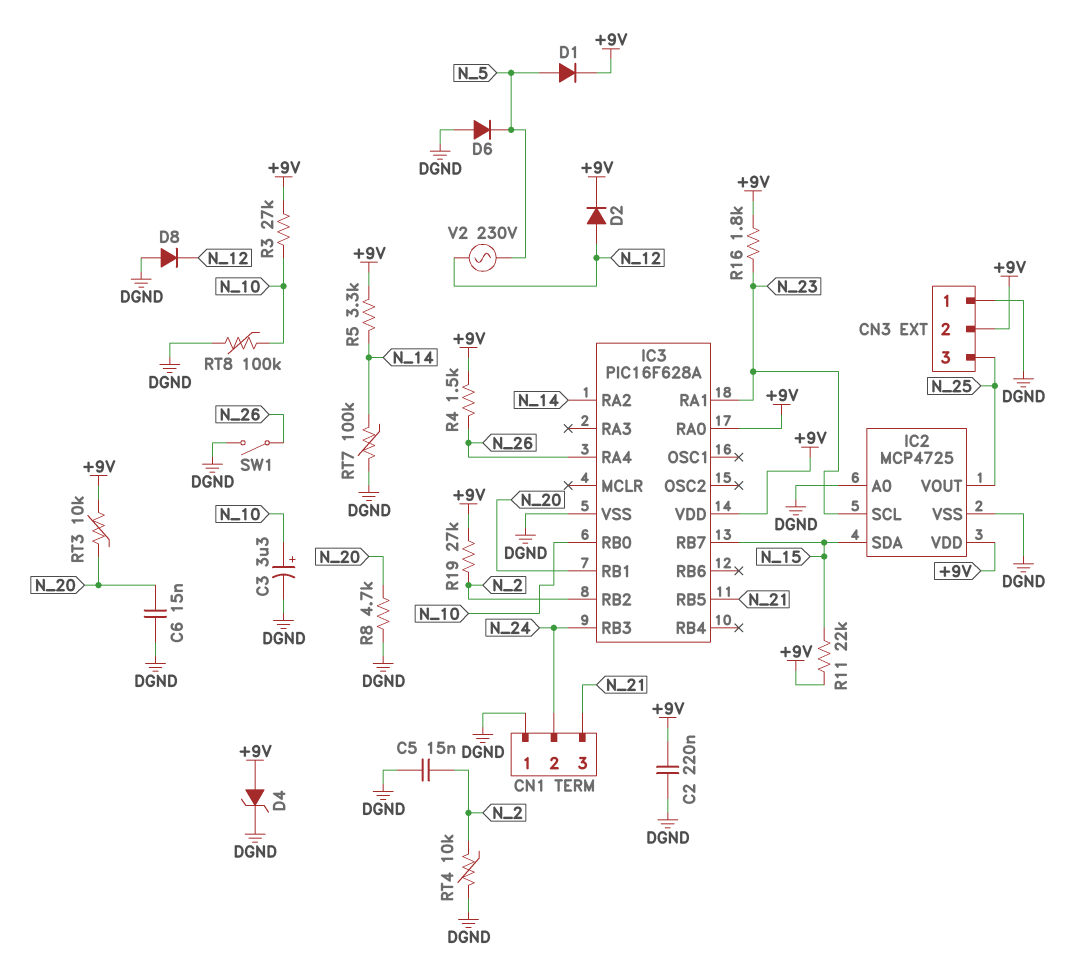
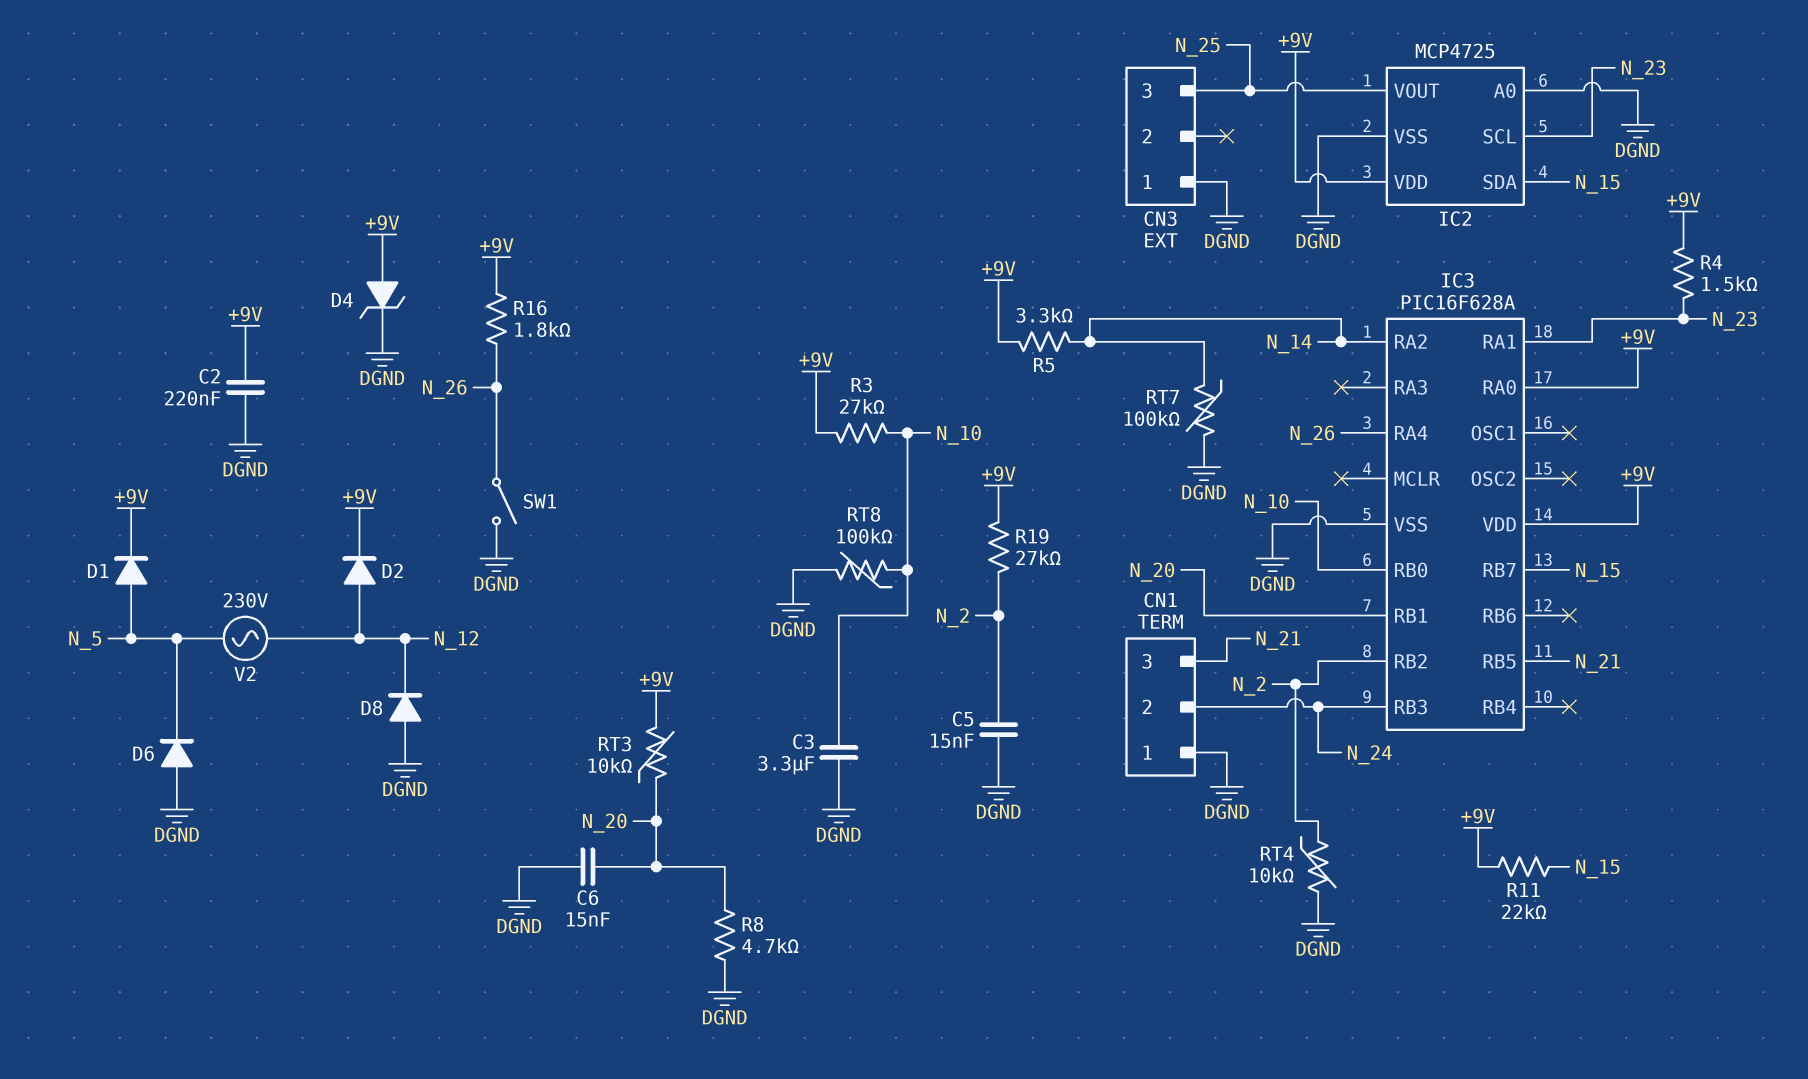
C3: 3.3uF (plus N_10, minus DGND) -> 3.3uF (DGND, N_10)
CN3 pin 2: +9V -> none
R4: 1.5k (+9V, N_26) -> 1.5k (+9V, N_23)
R16: 1.8k (+9V, N_23) -> 1.8k (+9V, N_26)

